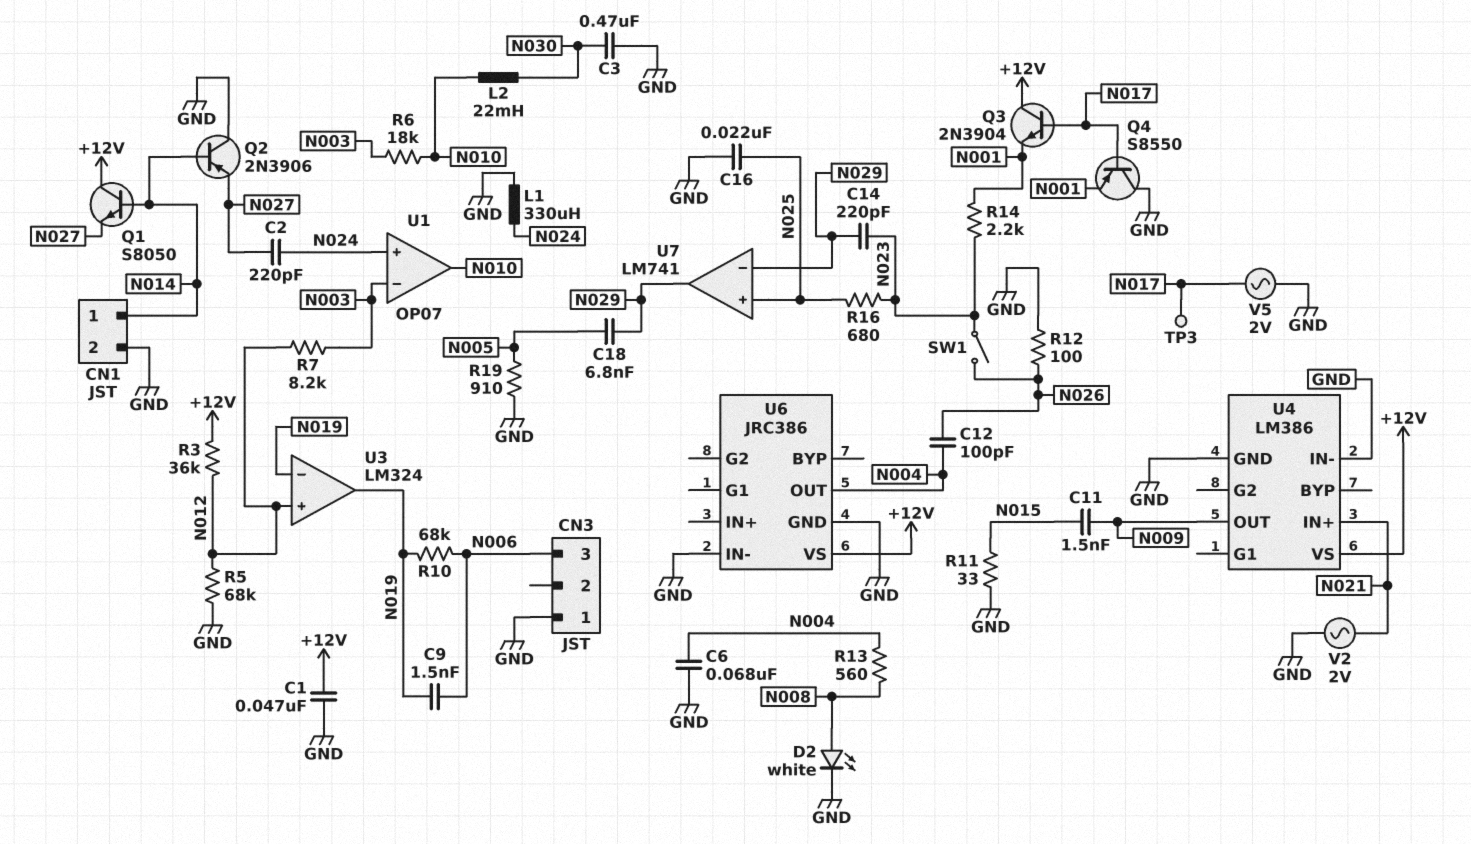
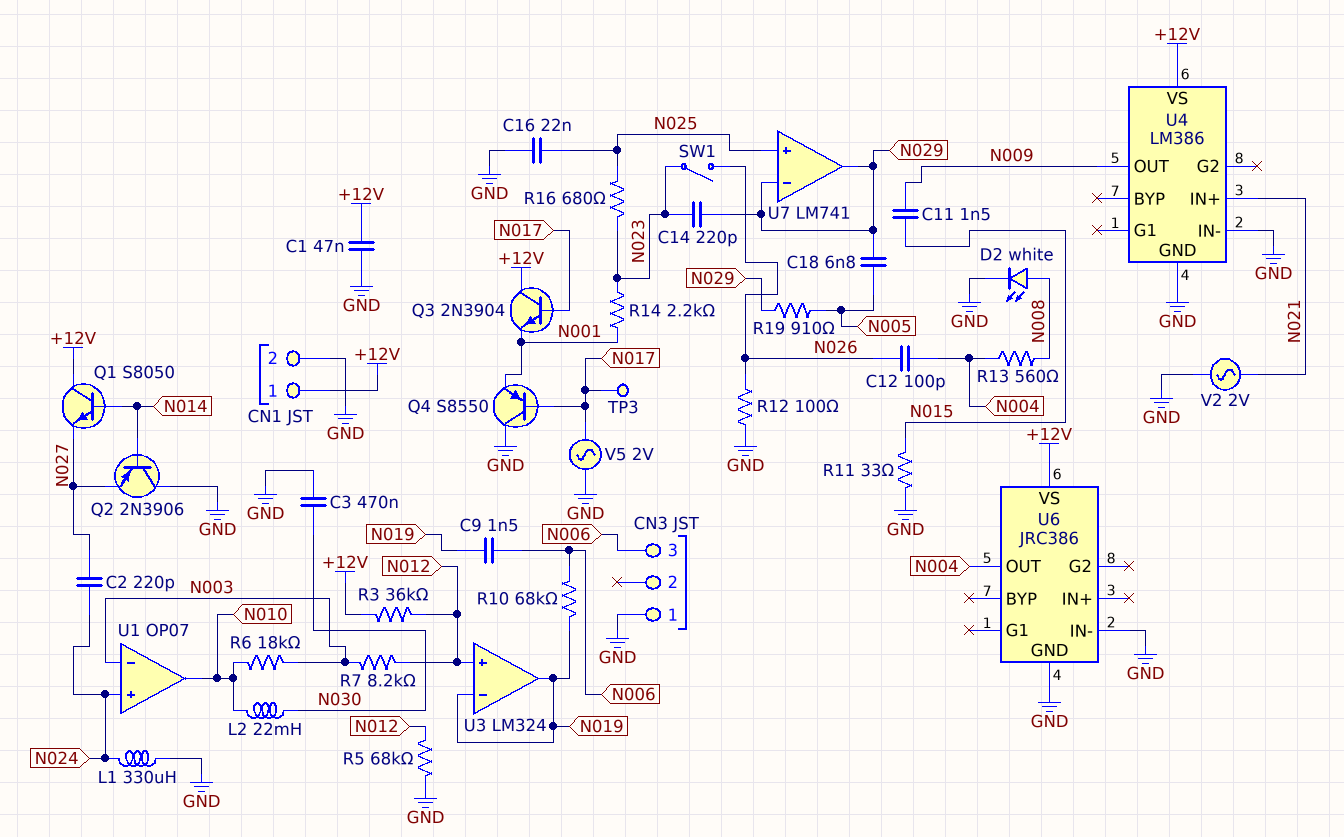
C6: 68nF (GND, N004) -> none
CN1 pin 1: N014 -> +12V
R19: 910 (GND, N005) -> 910 (N005, N029)

